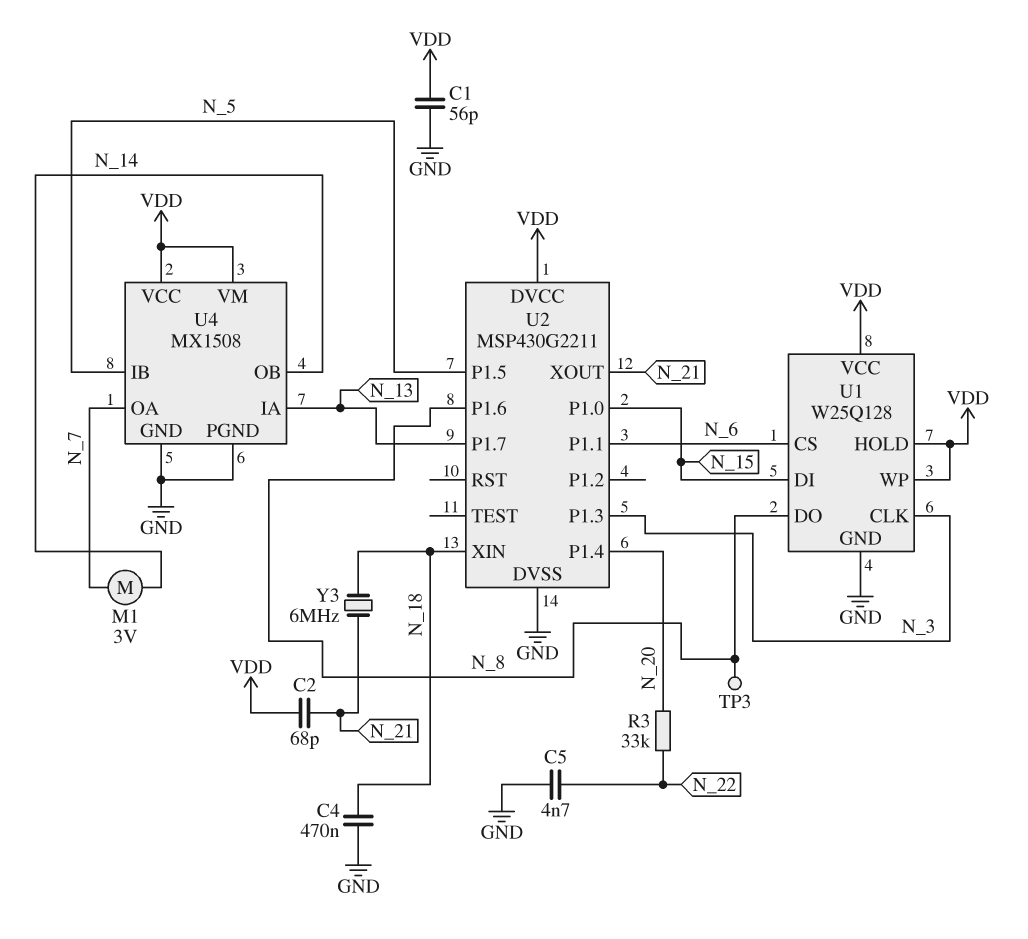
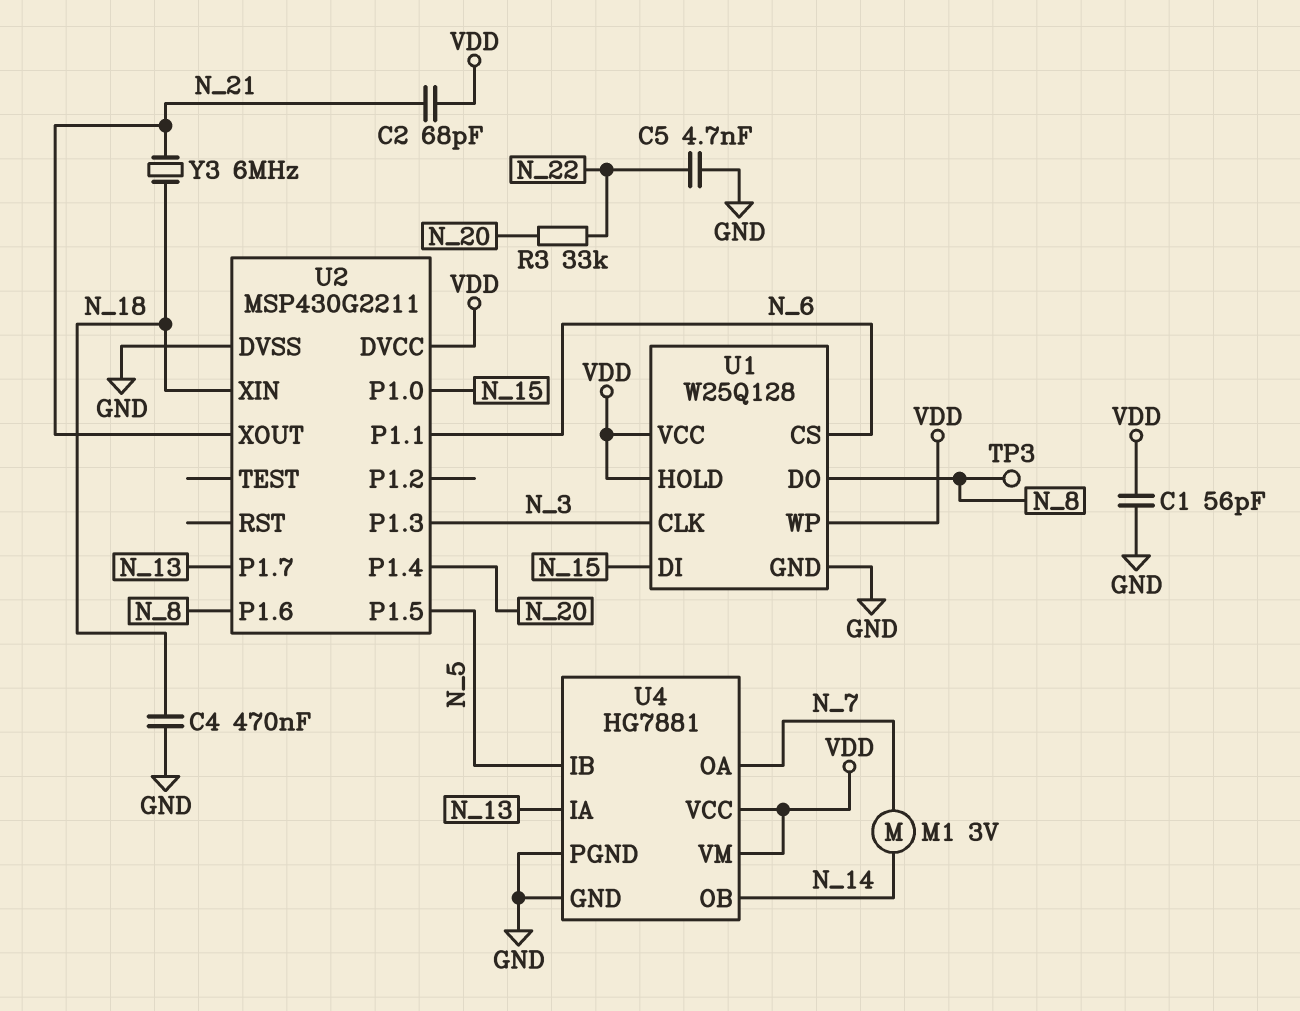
U4: MX1508 -> HG7881

